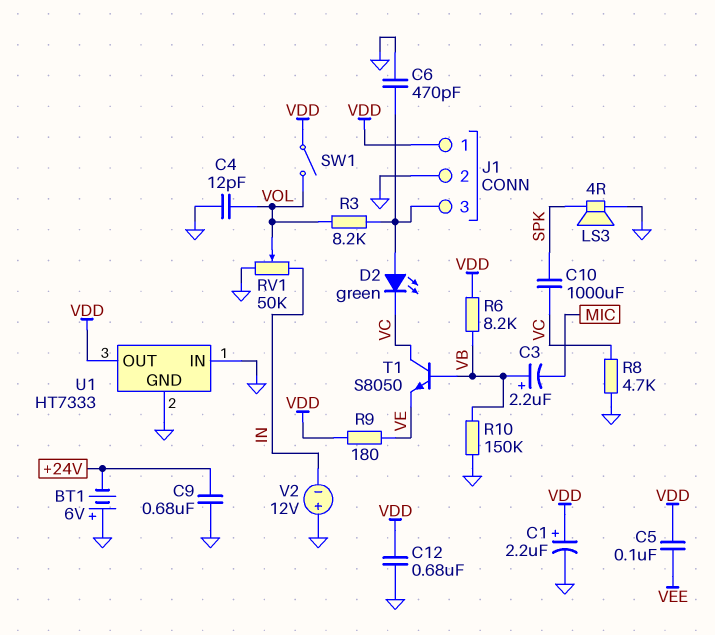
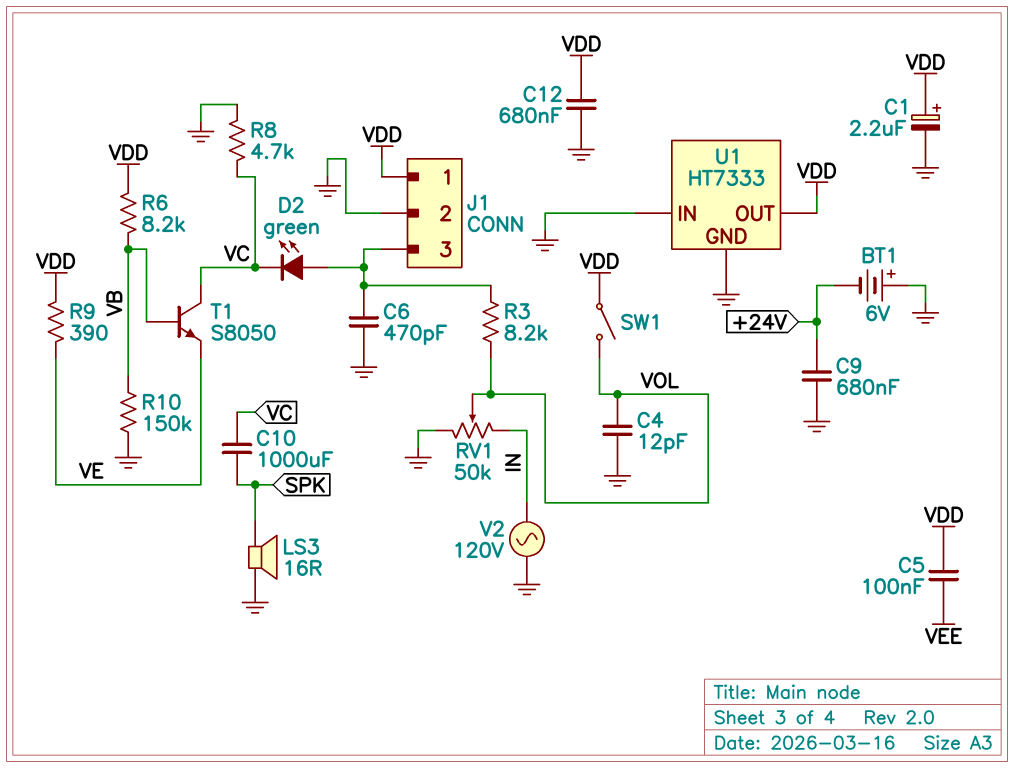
C3: 2.2uF (plus VB, minus MIC) -> none
LS3: speaker 4R (GND, SPK) -> speaker 16R (GND, SPK)
R9: 180 (VDD, VE) -> 390 (VDD, VE)
V2: 12V (plus GND, minus IN) -> AC 120V (GND, IN)

